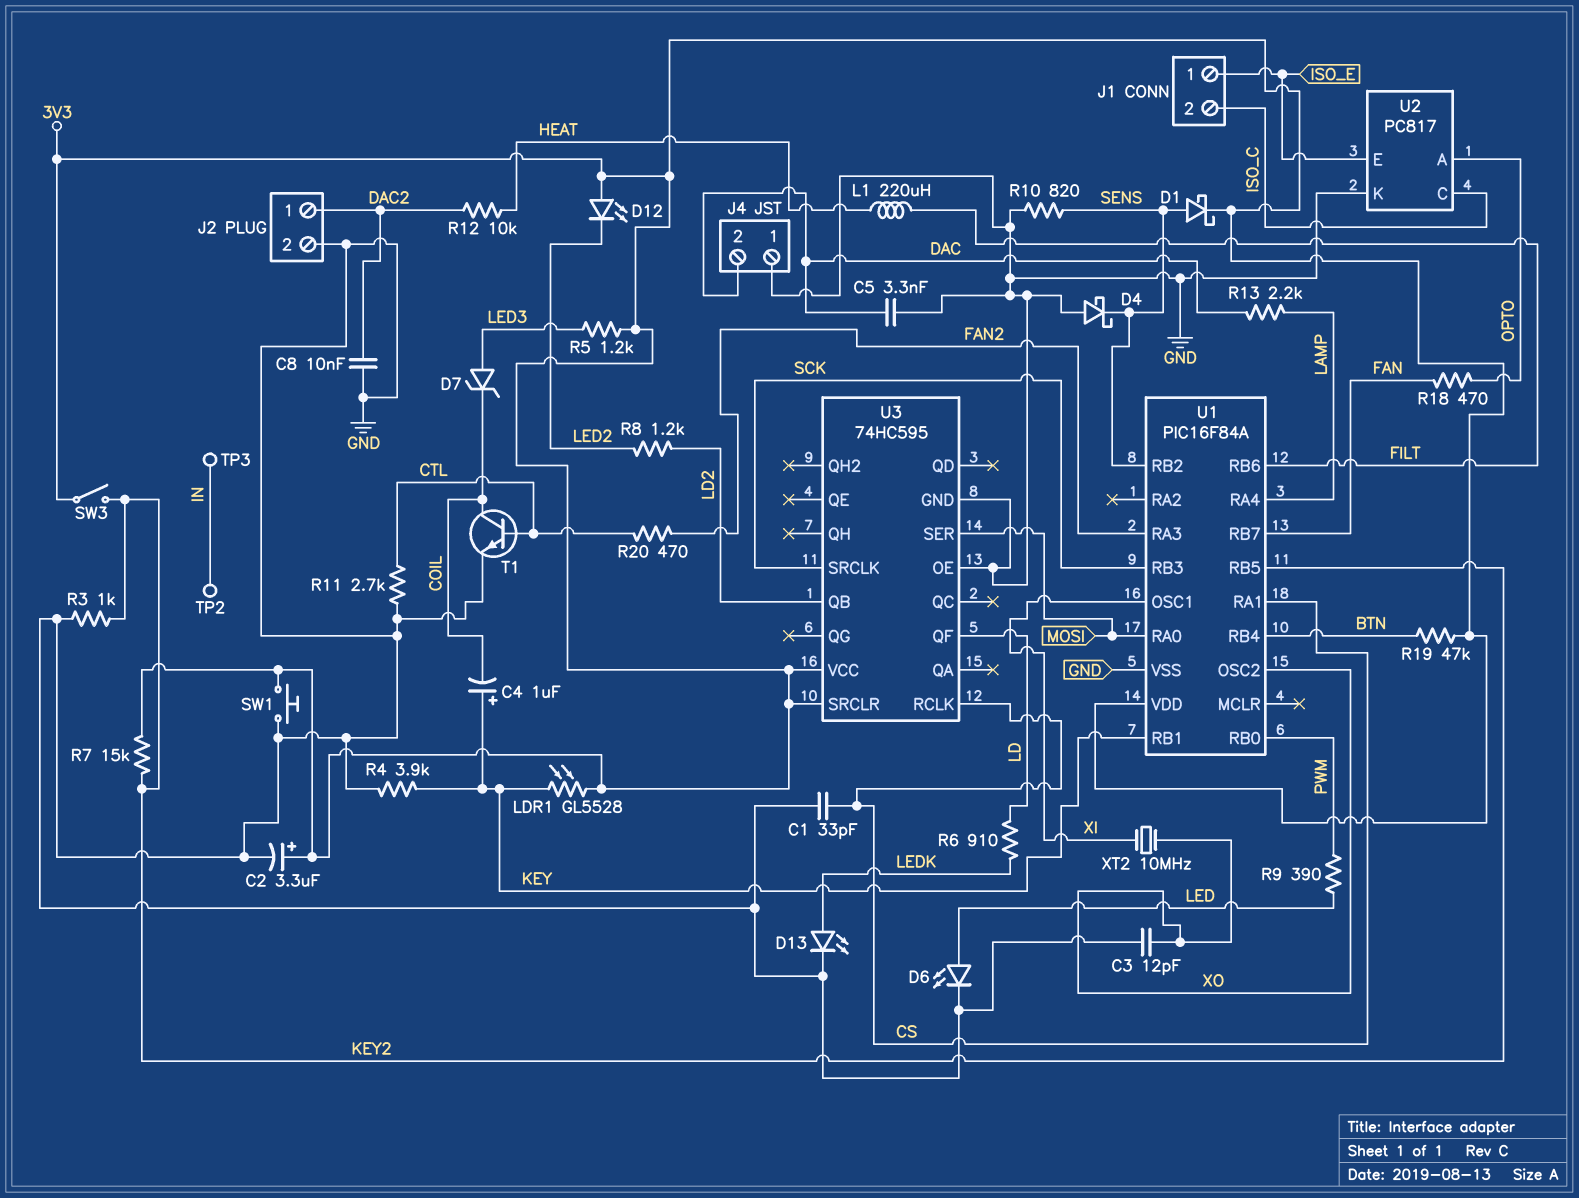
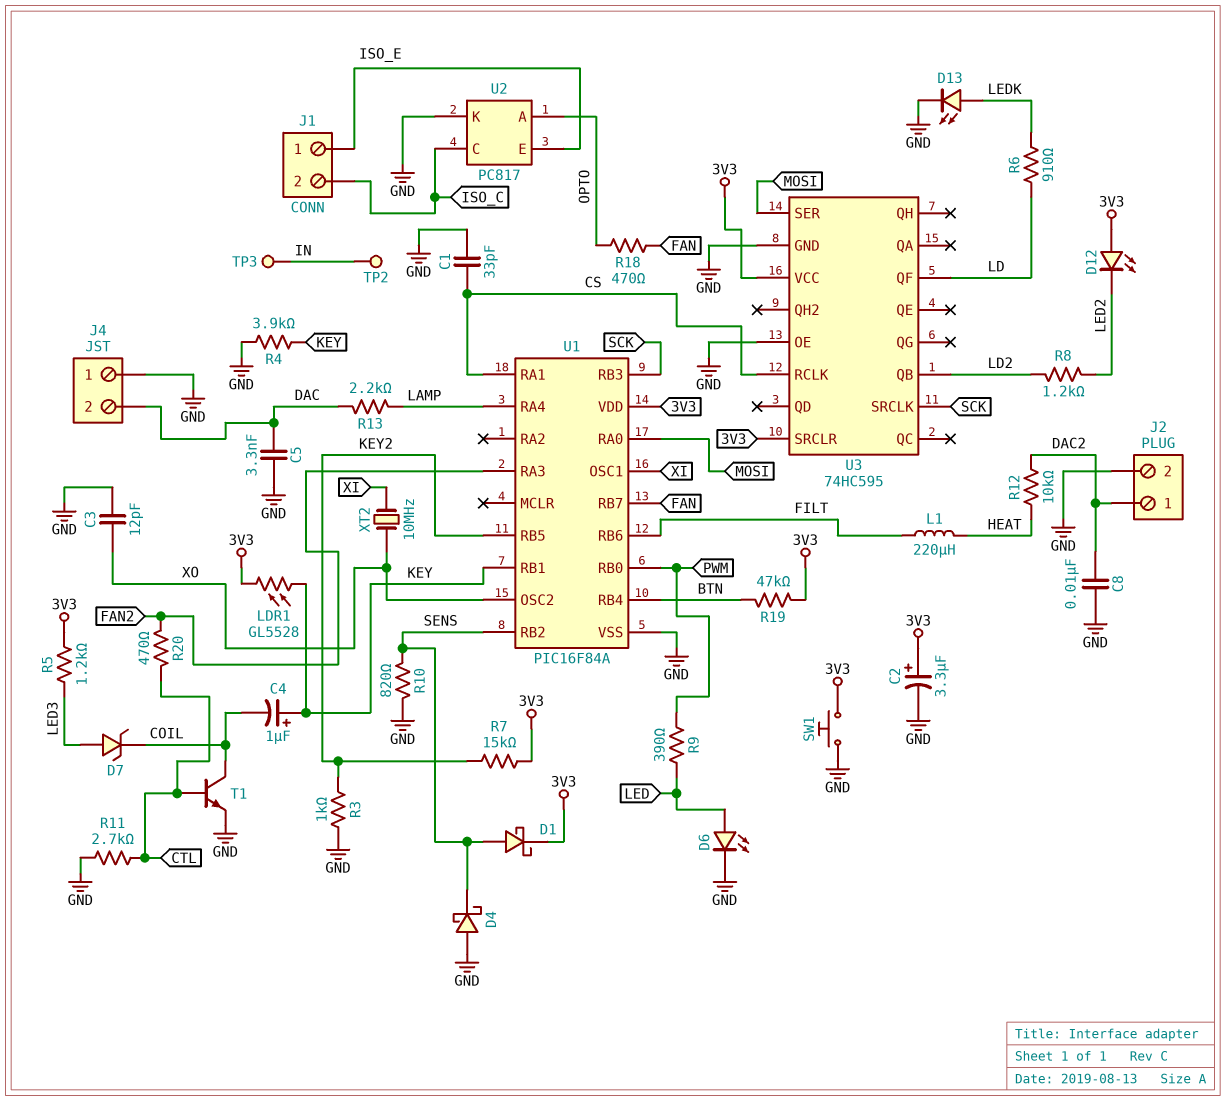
SW3: switch (3V3, KEY2) -> none

